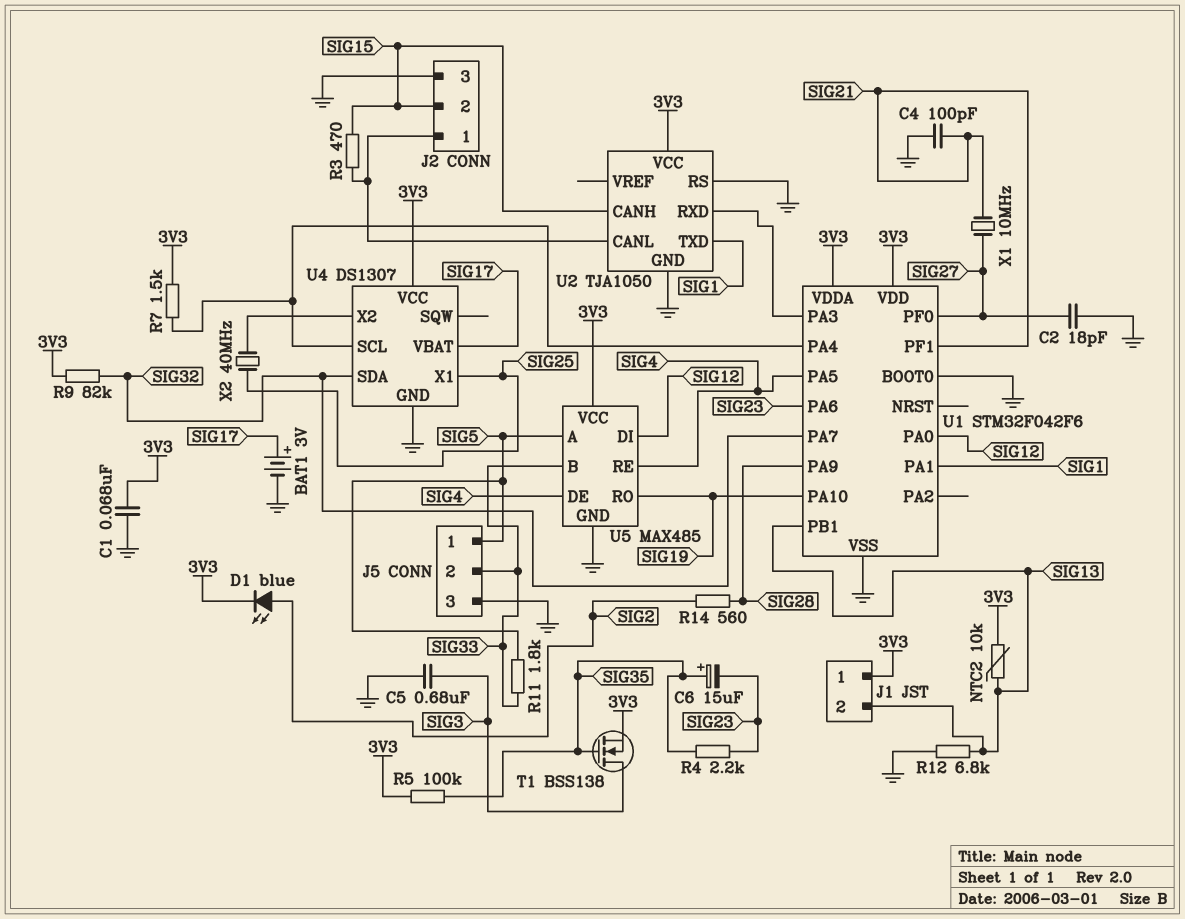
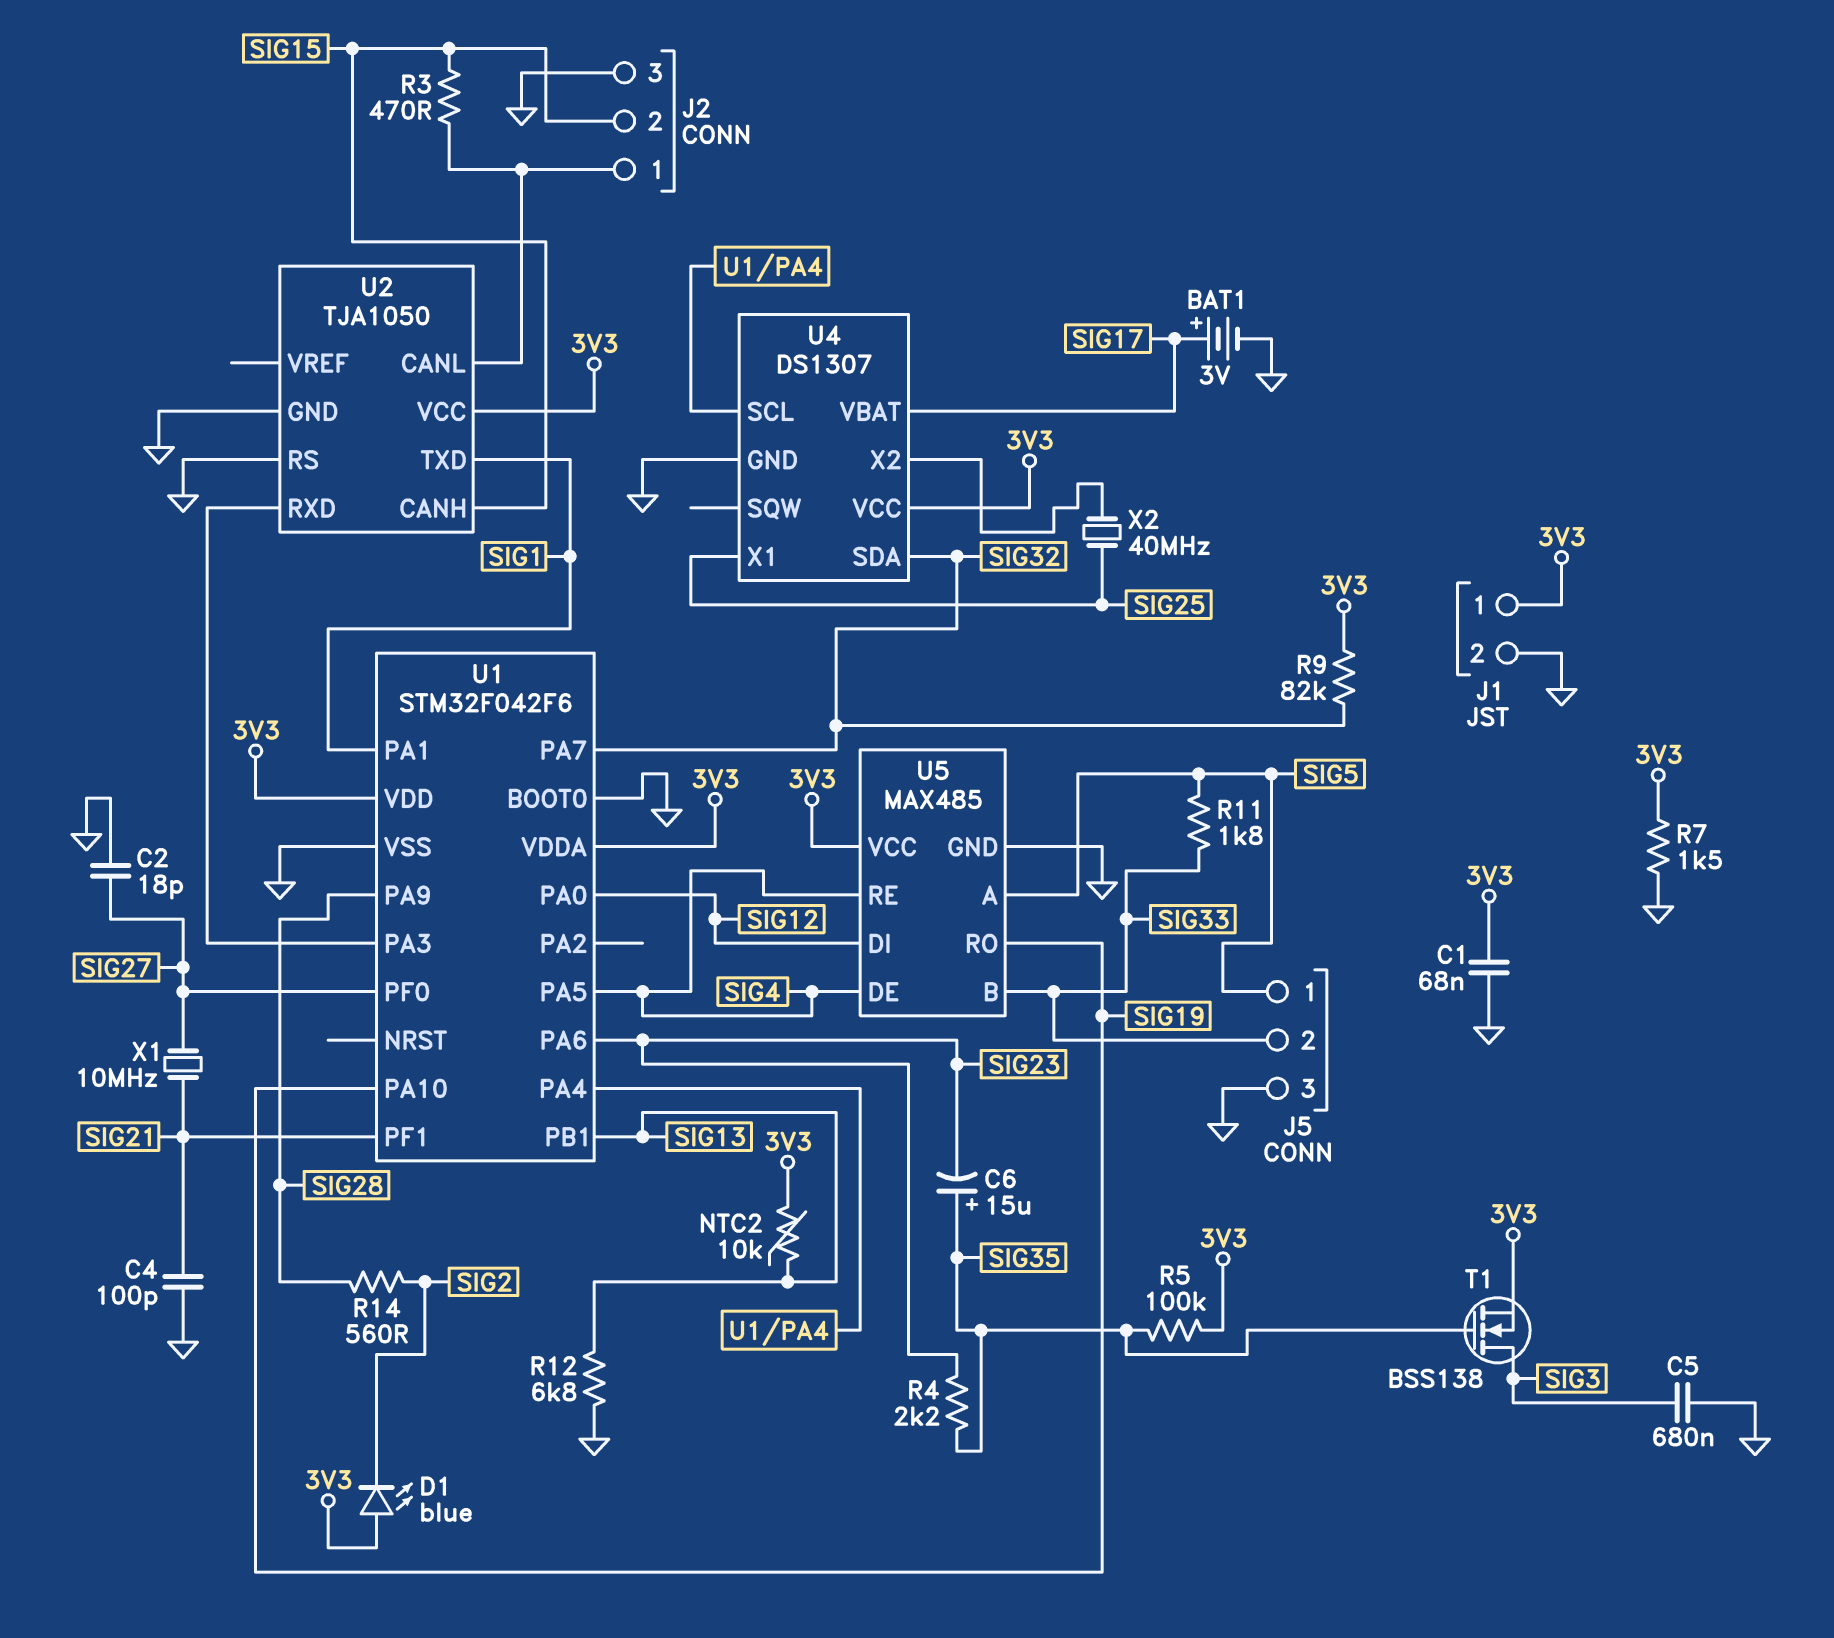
D1: LED blue (A SIG2, K 3V3) -> LED blue (A 3V3, K SIG2)
J1 pin 2: SIG13 -> GND
R7: 1.5k (3V3, U1/PA4) -> 1.5k (3V3, GND)

